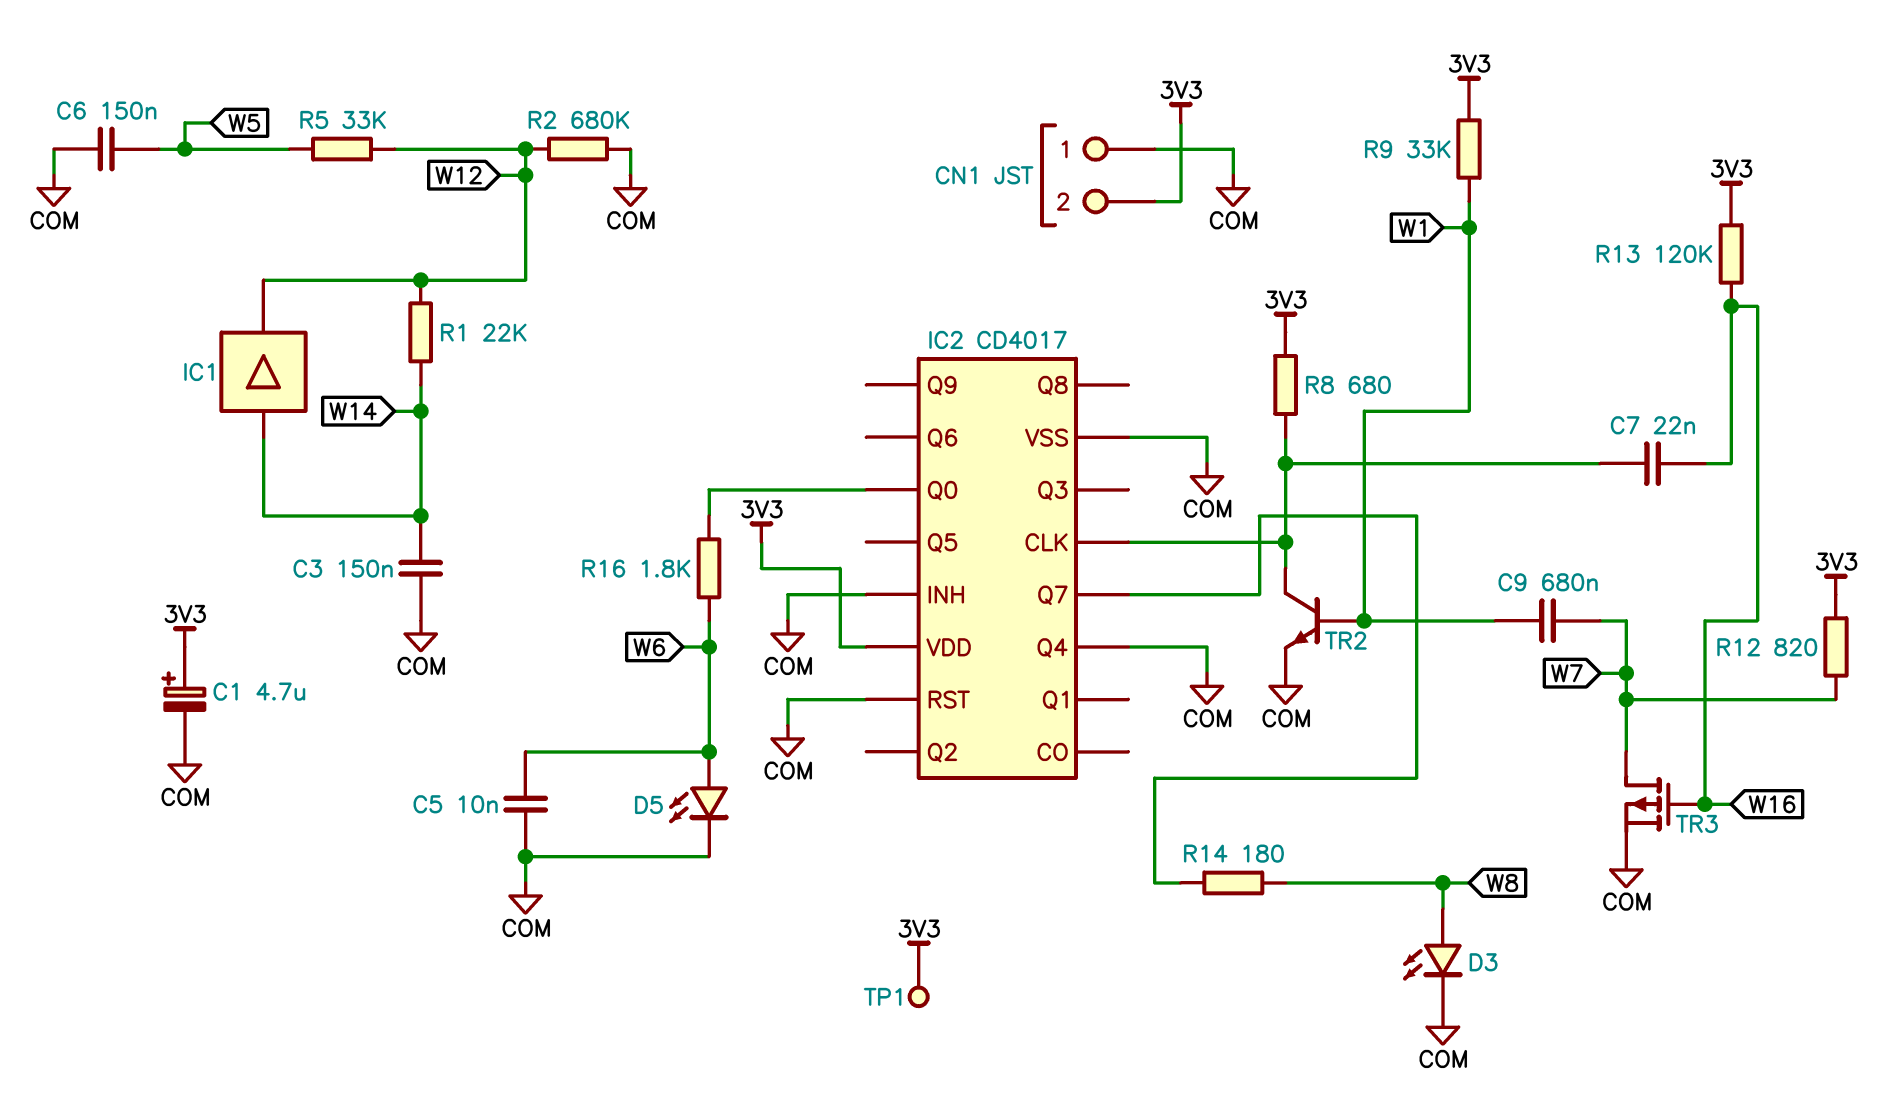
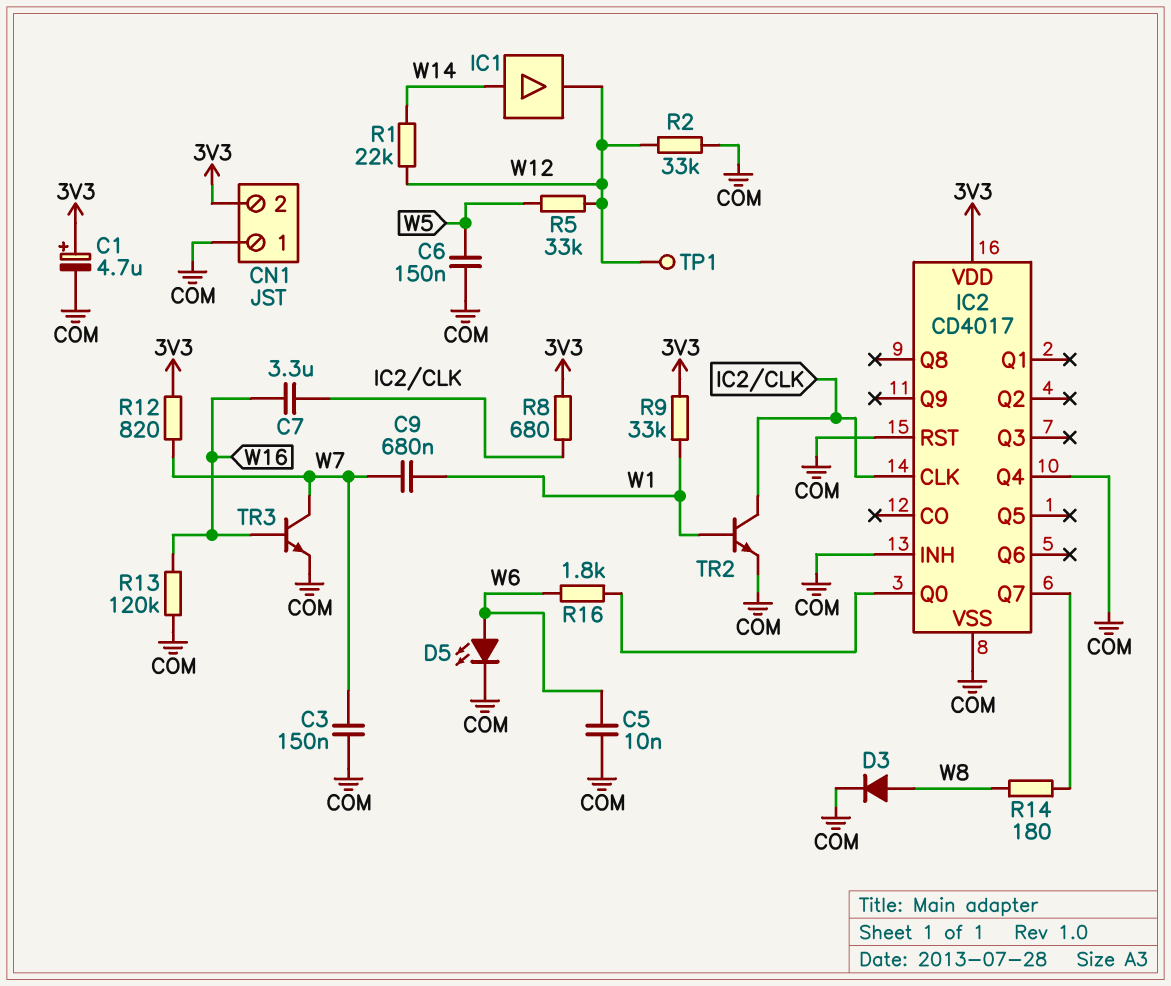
C3: 150nF (COM, W14) -> 150nF (COM, W7)
C7: 22nF (IC2/CLK, W16) -> 3.3uF (IC2/CLK, W16)
D3: LED (A W8, K COM) -> diode (A W8, K COM)
R2: 680k (COM, W12) -> 33k (COM, W12)
R13: 120k (3V3, W16) -> 120k (COM, W16)
TP1: test point (3V3) -> test point (W12)
TR3: PMOS (G W16, D W7, S COM) -> NPN (B W16, C W7, E COM)

